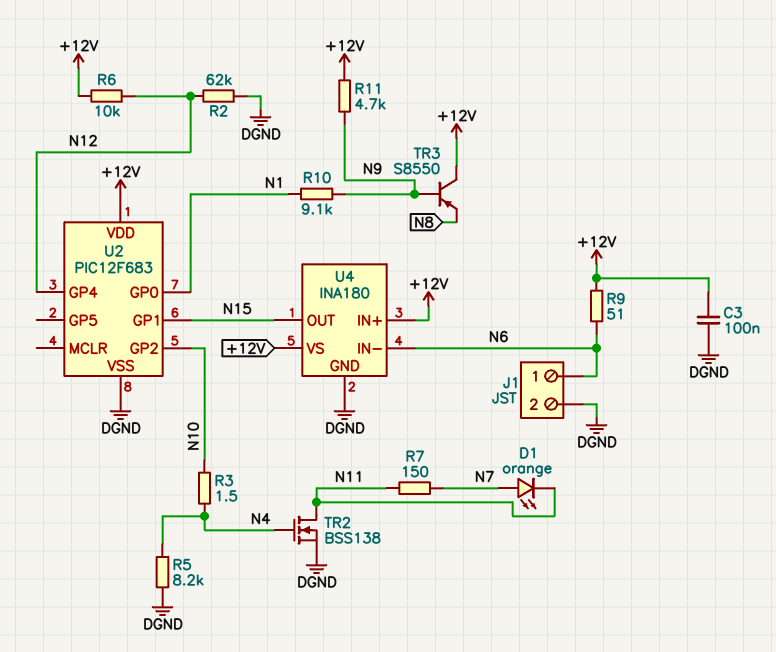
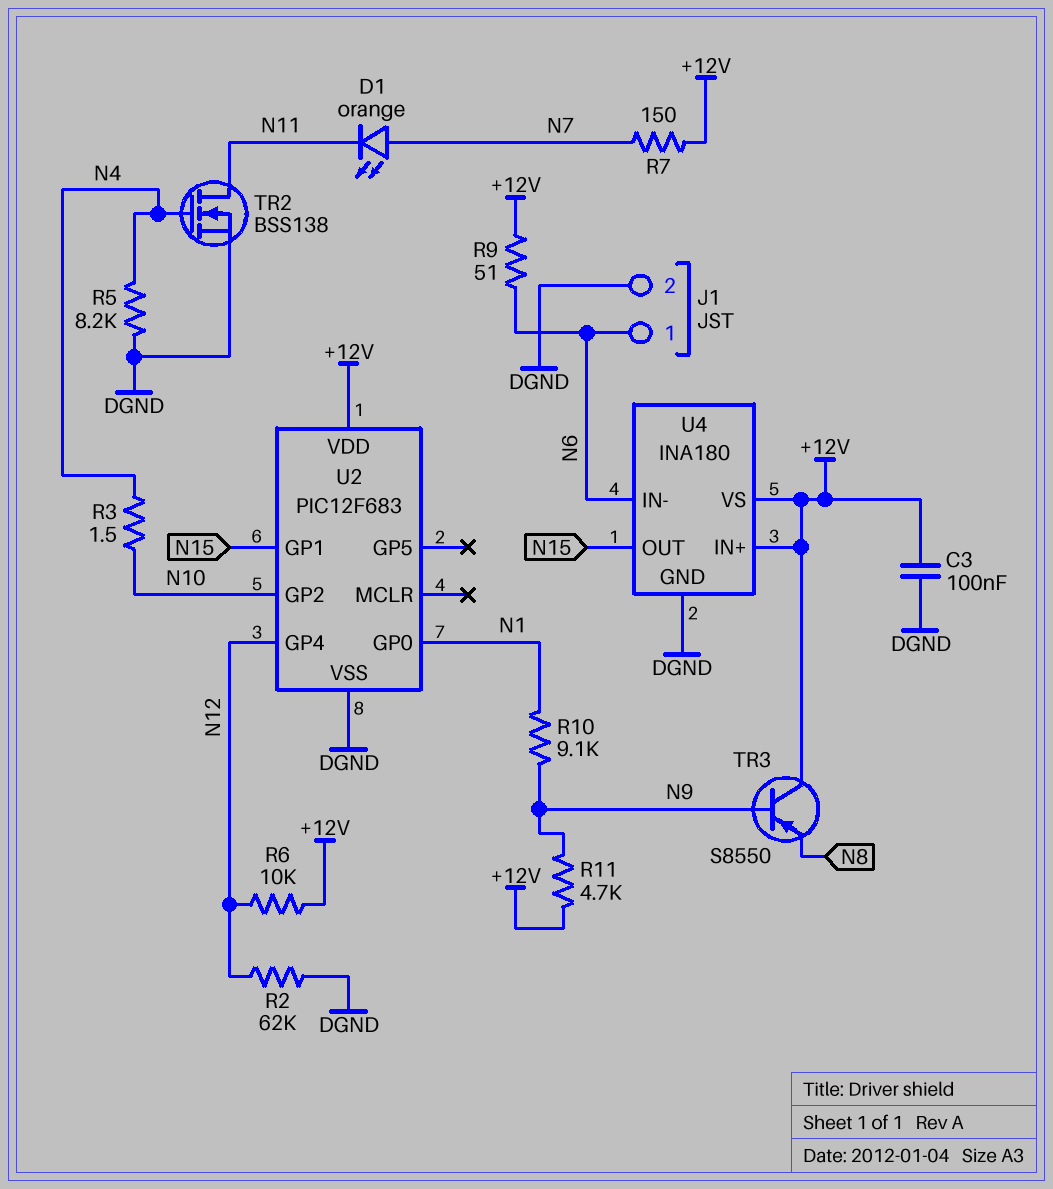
R7: 150 (N7, N11) -> 150 (+12V, N7)

